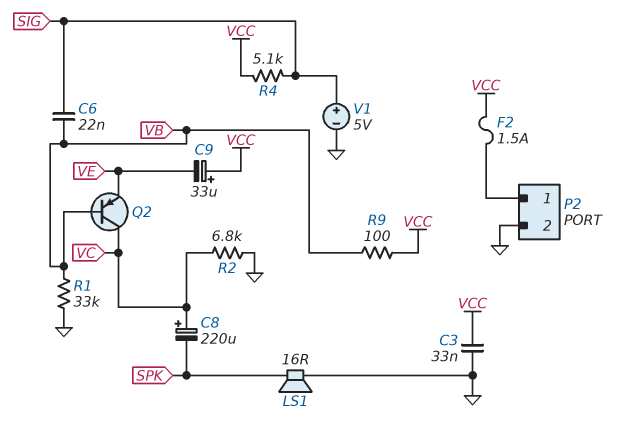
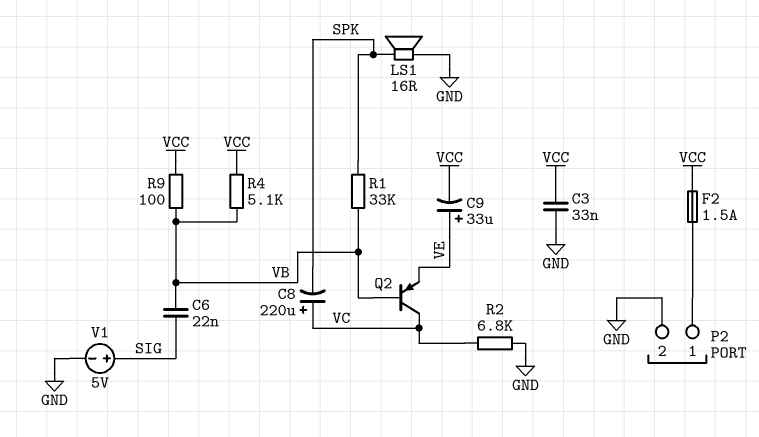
C9: 33uF (plus VCC, minus VE) -> 33uF (plus VE, minus VCC)
R1: 33k (GND, VB) -> 33k (SPK, VB)
R4: 5.1k (SIG, VCC) -> 5.1k (VB, VCC)

